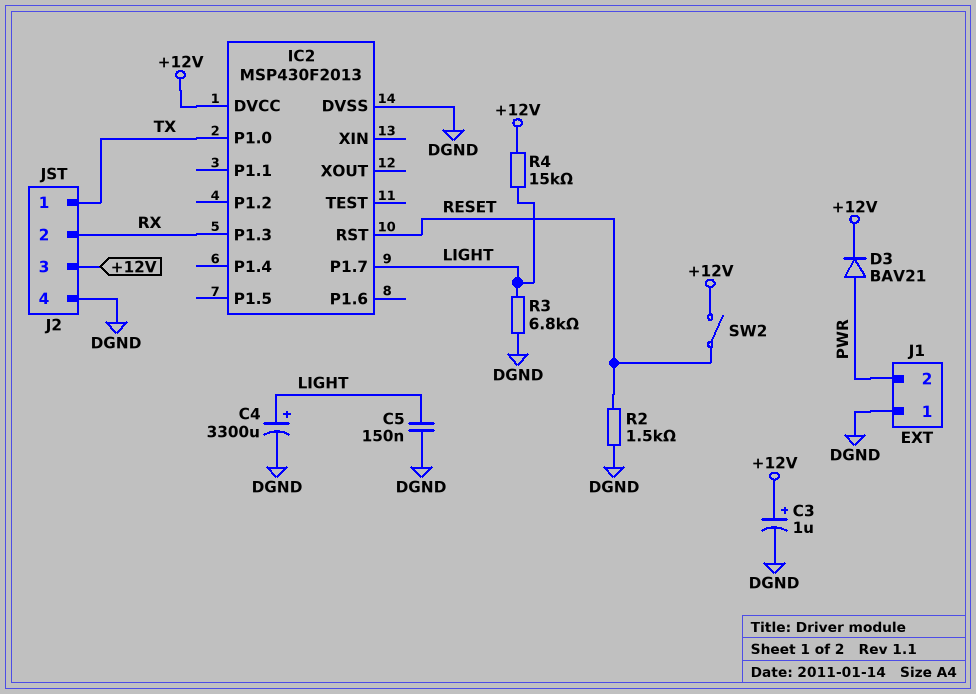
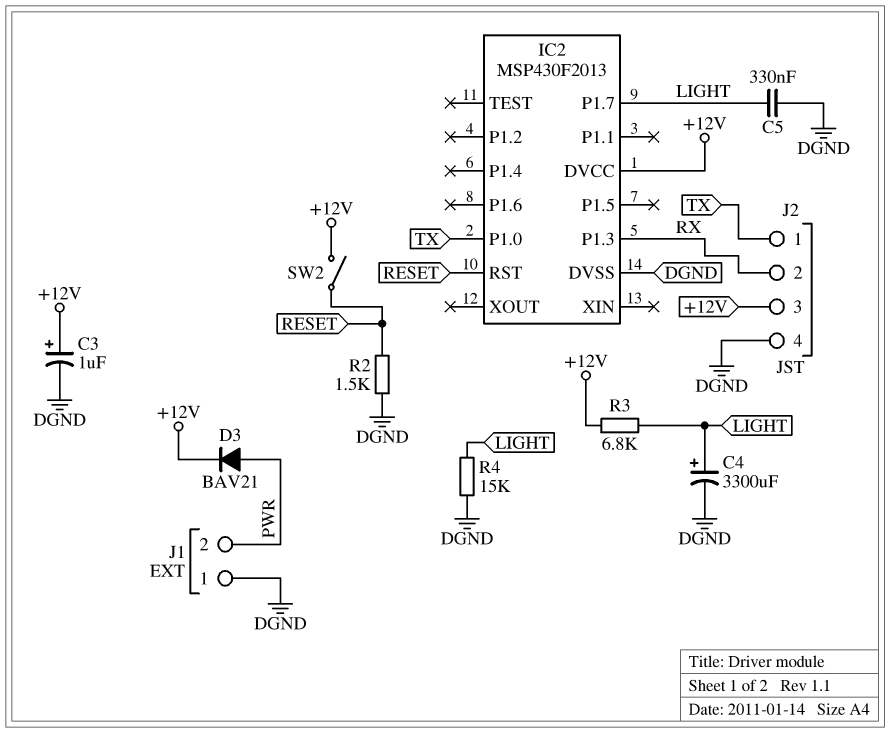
C5: 150nF (DGND, LIGHT) -> 330nF (DGND, LIGHT)
R3: 6.8k (DGND, LIGHT) -> 6.8k (+12V, LIGHT)
R4: 15k (+12V, LIGHT) -> 15k (DGND, LIGHT)

